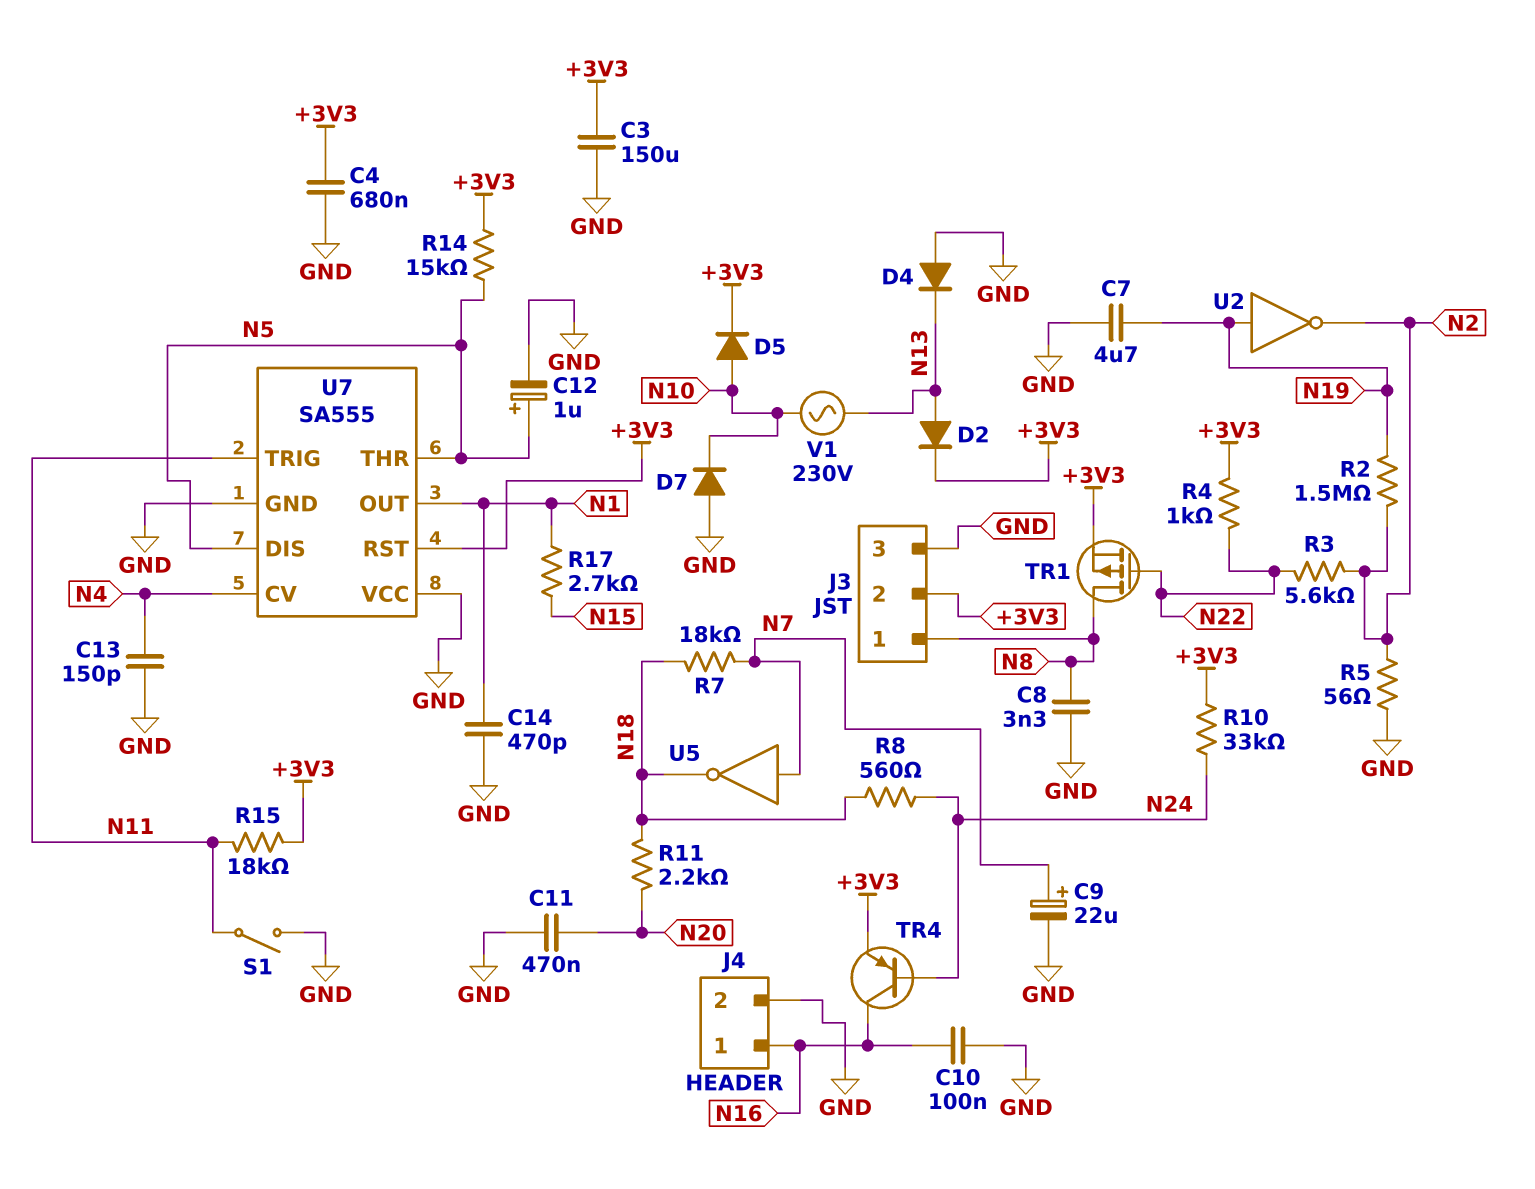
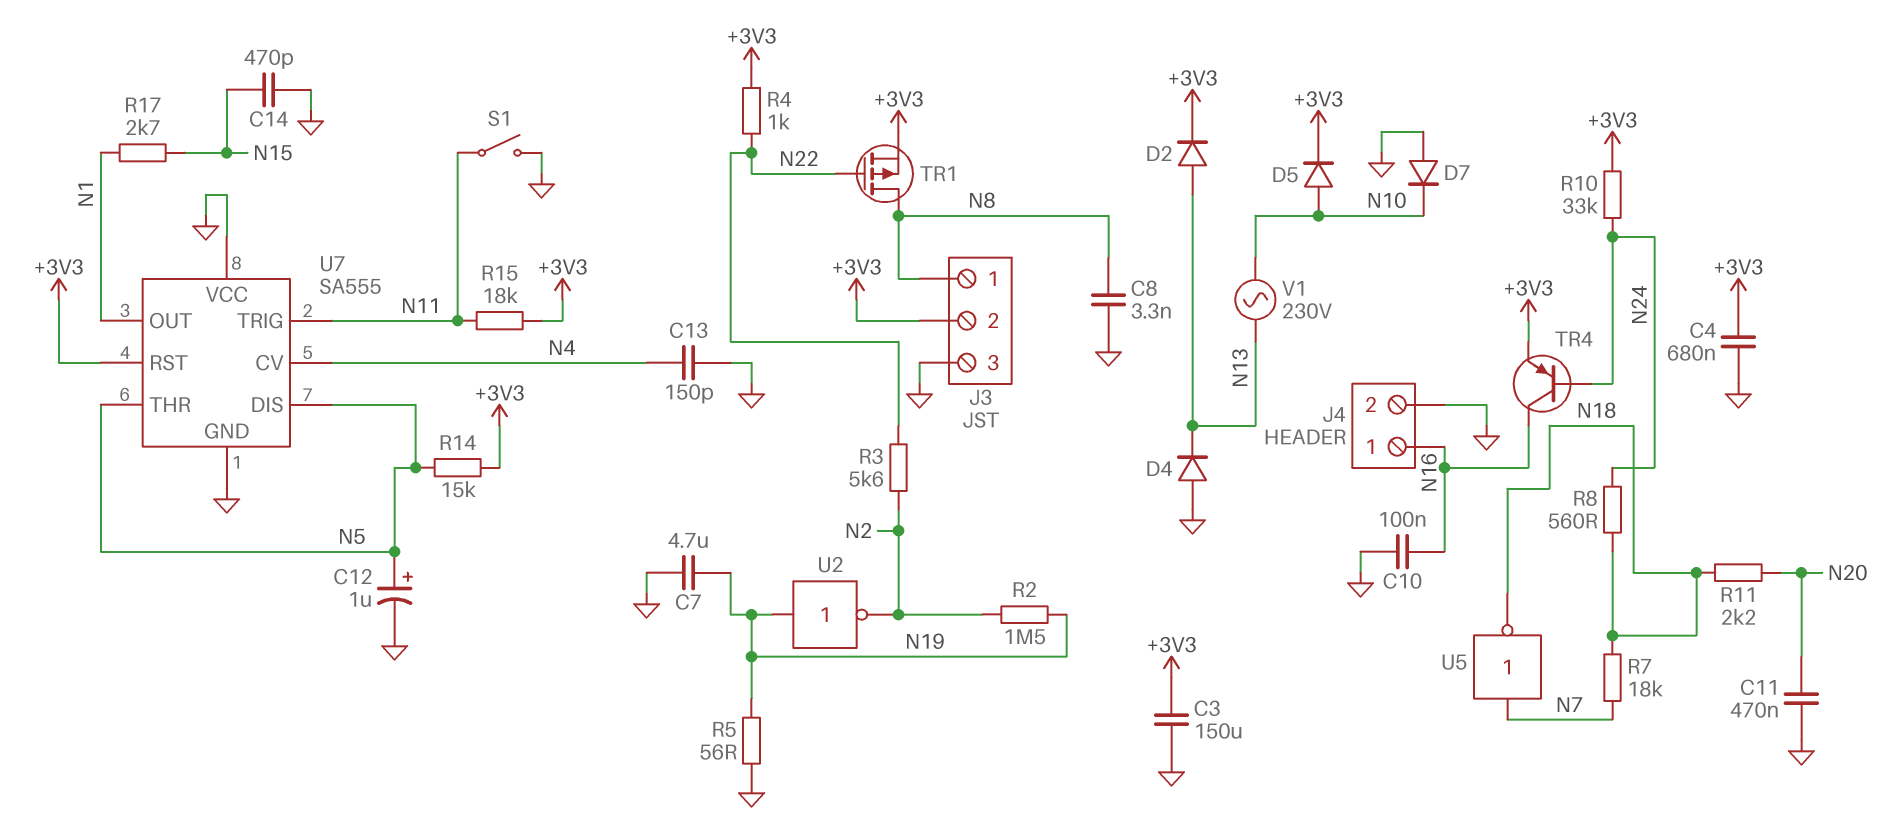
C9: 22uF (plus N7, minus GND) -> none
C14: 470pF (GND, N1) -> 470pF (GND, N15)
R5: 56 (GND, N2) -> 56 (GND, N19)

